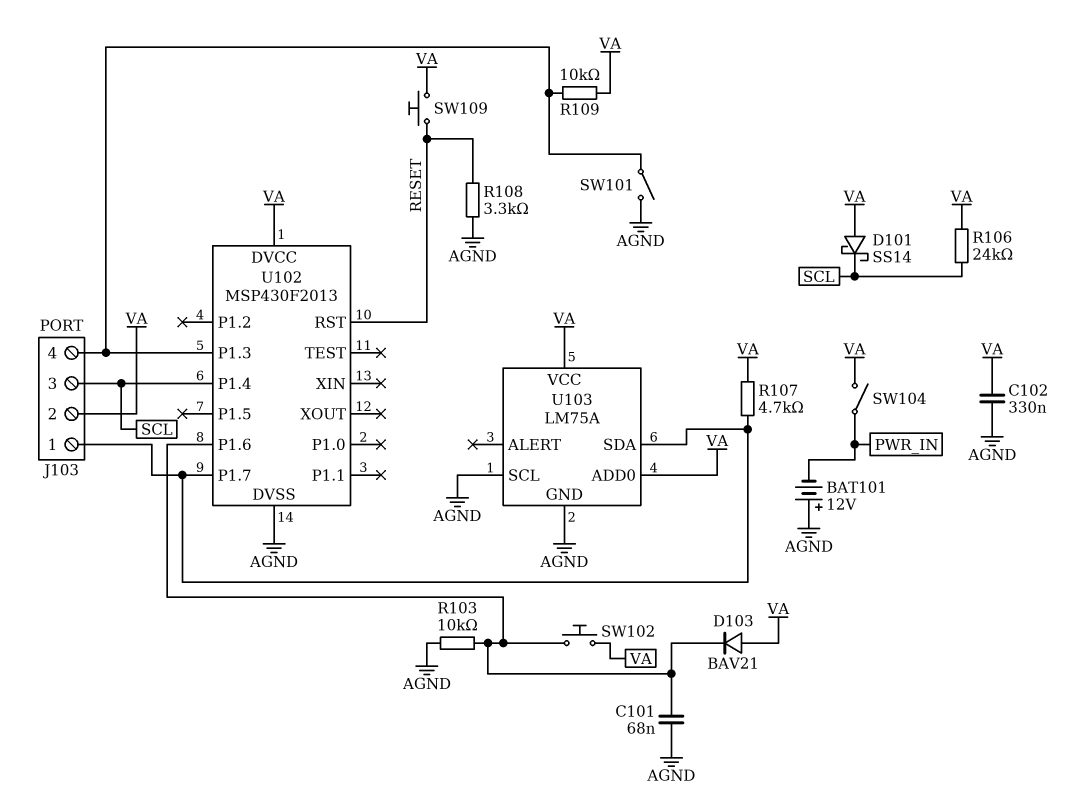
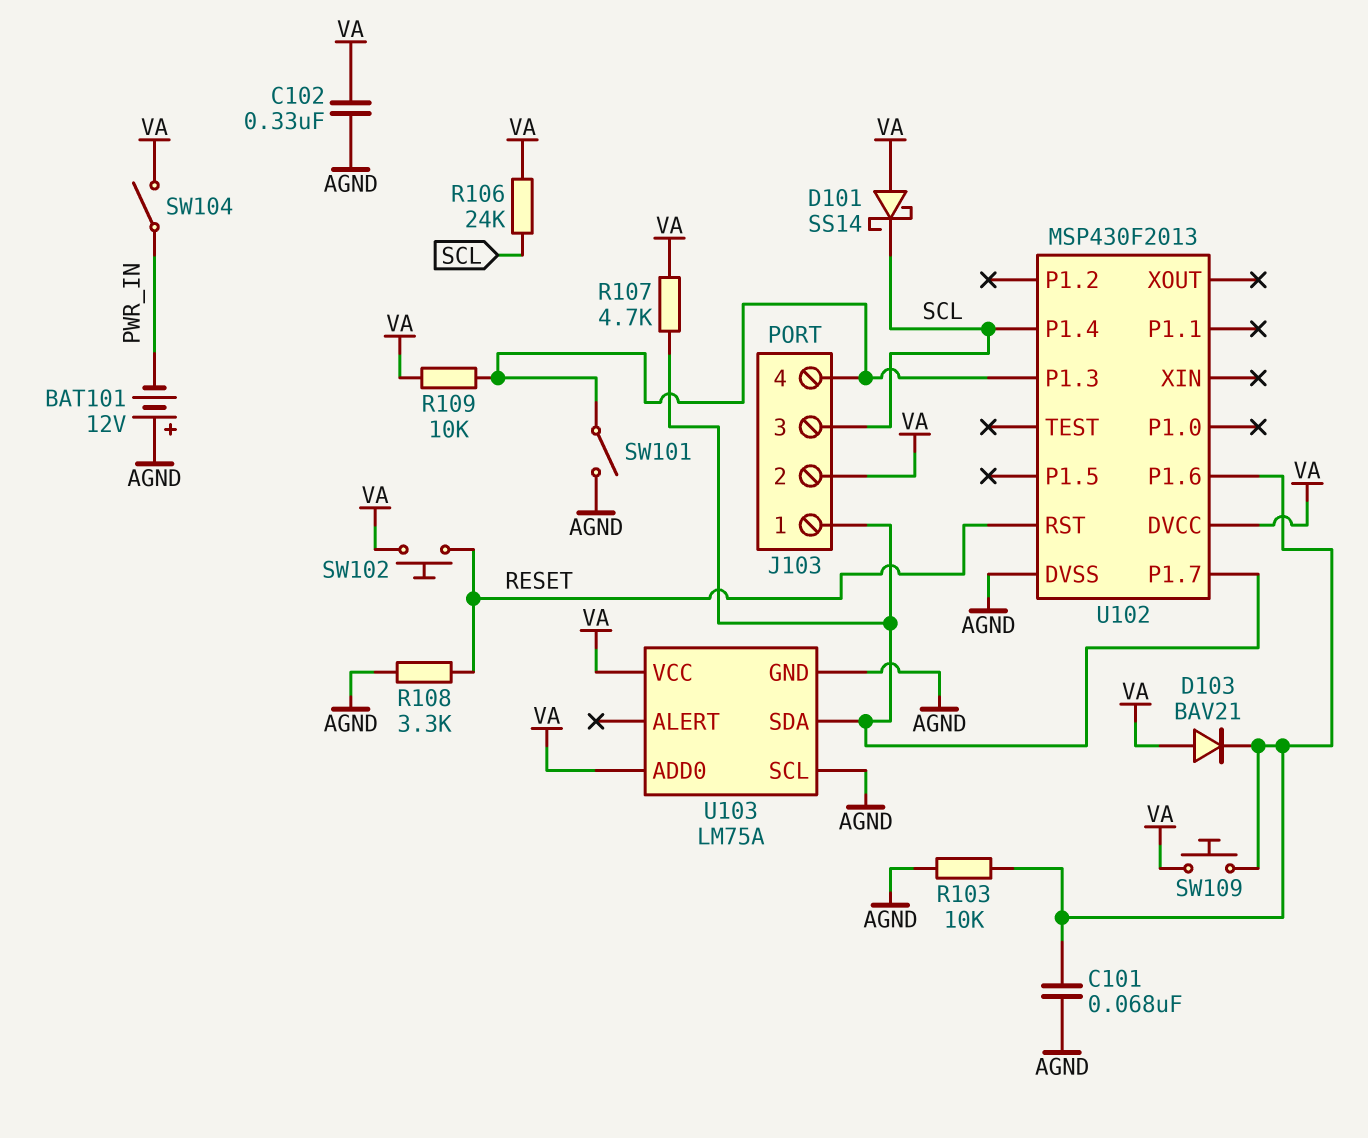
SW102: button (U102/P1.6, VA) -> button (RESET, VA)
SW109: button (RESET, VA) -> button (U102/P1.6, VA)

